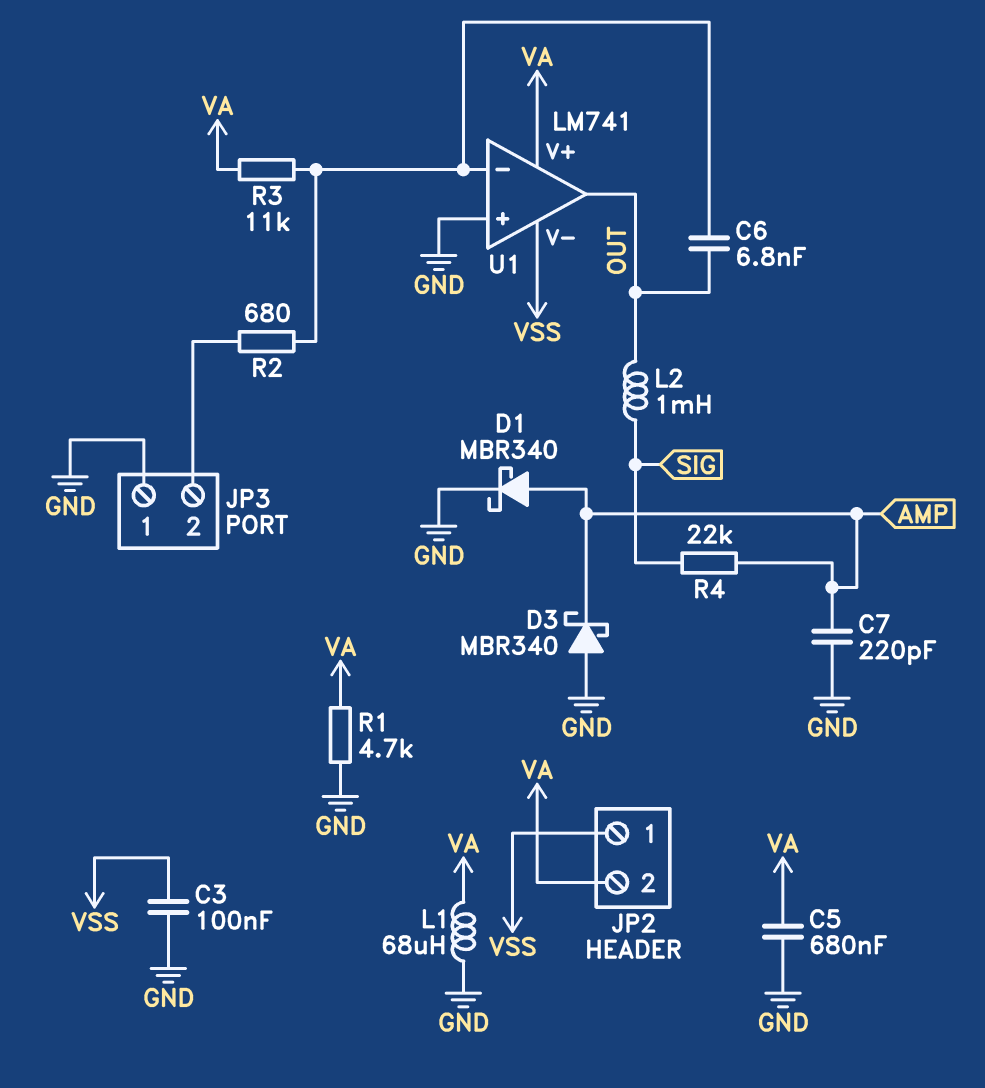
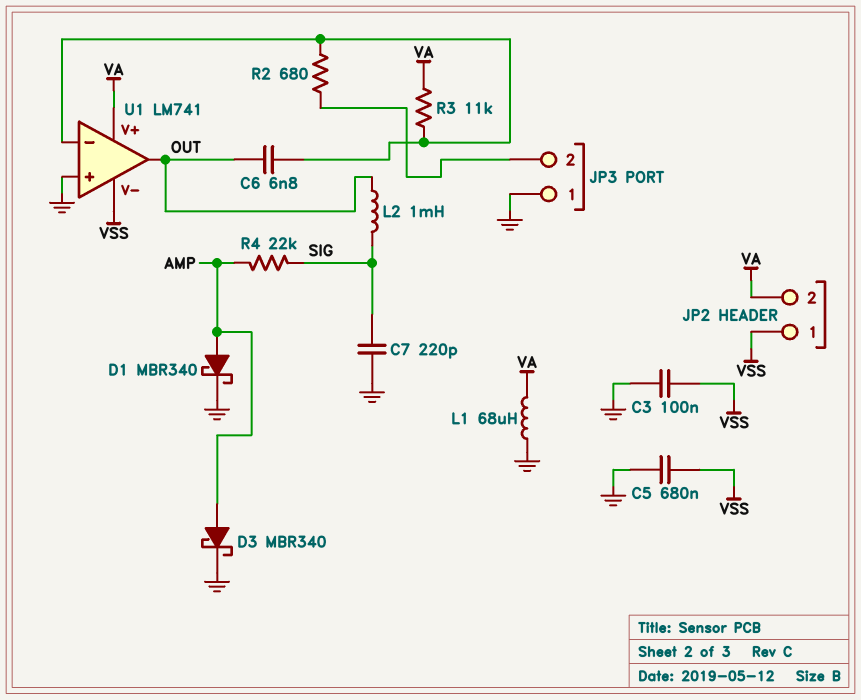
C5: 680nF (GND, VA) -> 680nF (GND, VSS)
C7: 220pF (AMP, GND) -> 220pF (GND, SIG)
D3: schottky MBR340 (A GND, K AMP) -> schottky MBR340 (A AMP, K GND)
R1: 4.7k (GND, VA) -> none

